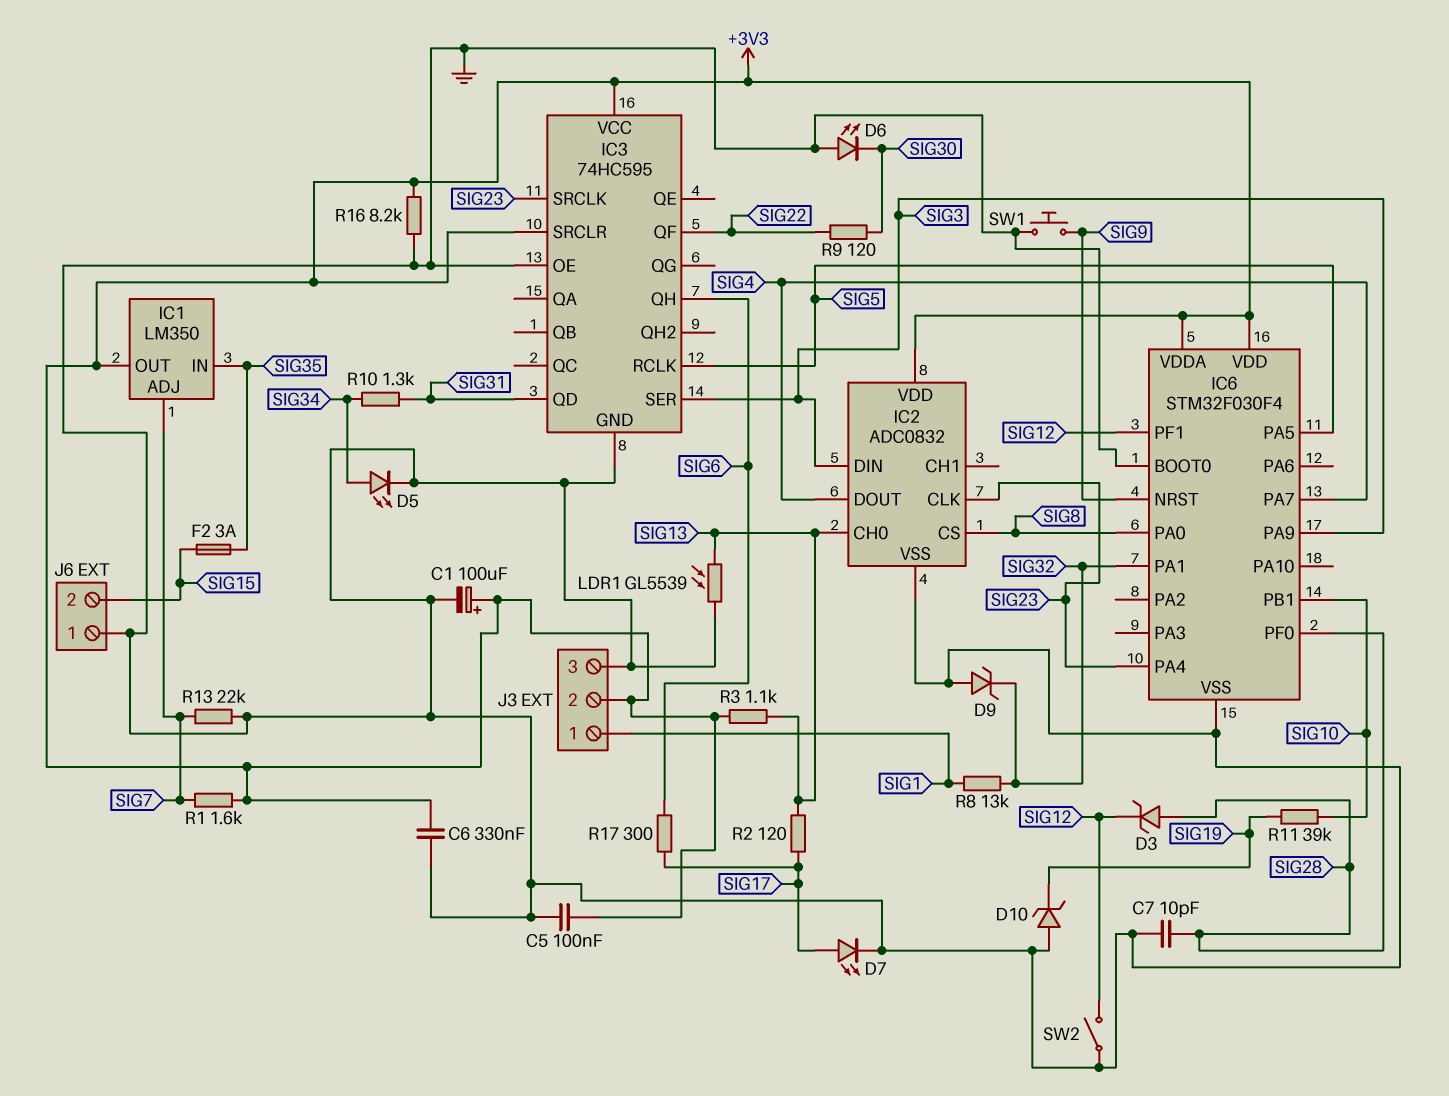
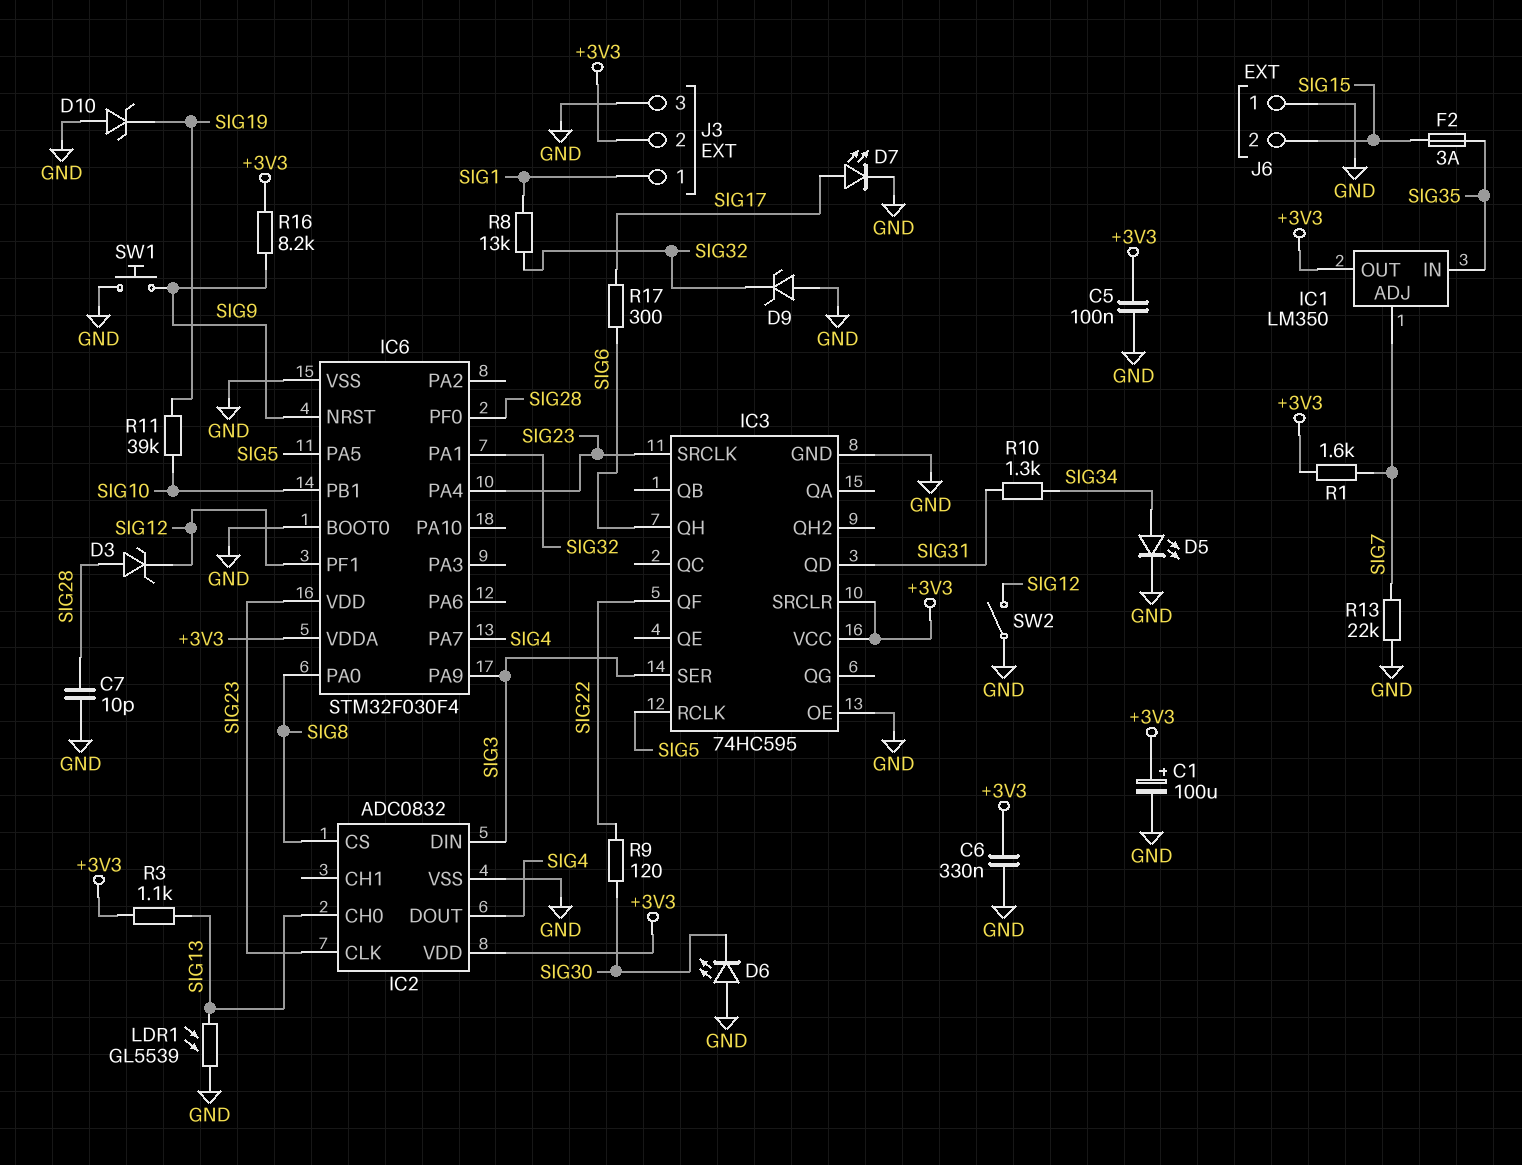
IC6 pin VDD: +3V3 -> SIG23
R2: 120 (SIG13, SIG17) -> none
R16: 8.2k (+3V3, GND) -> 8.2k (+3V3, SIG9)

